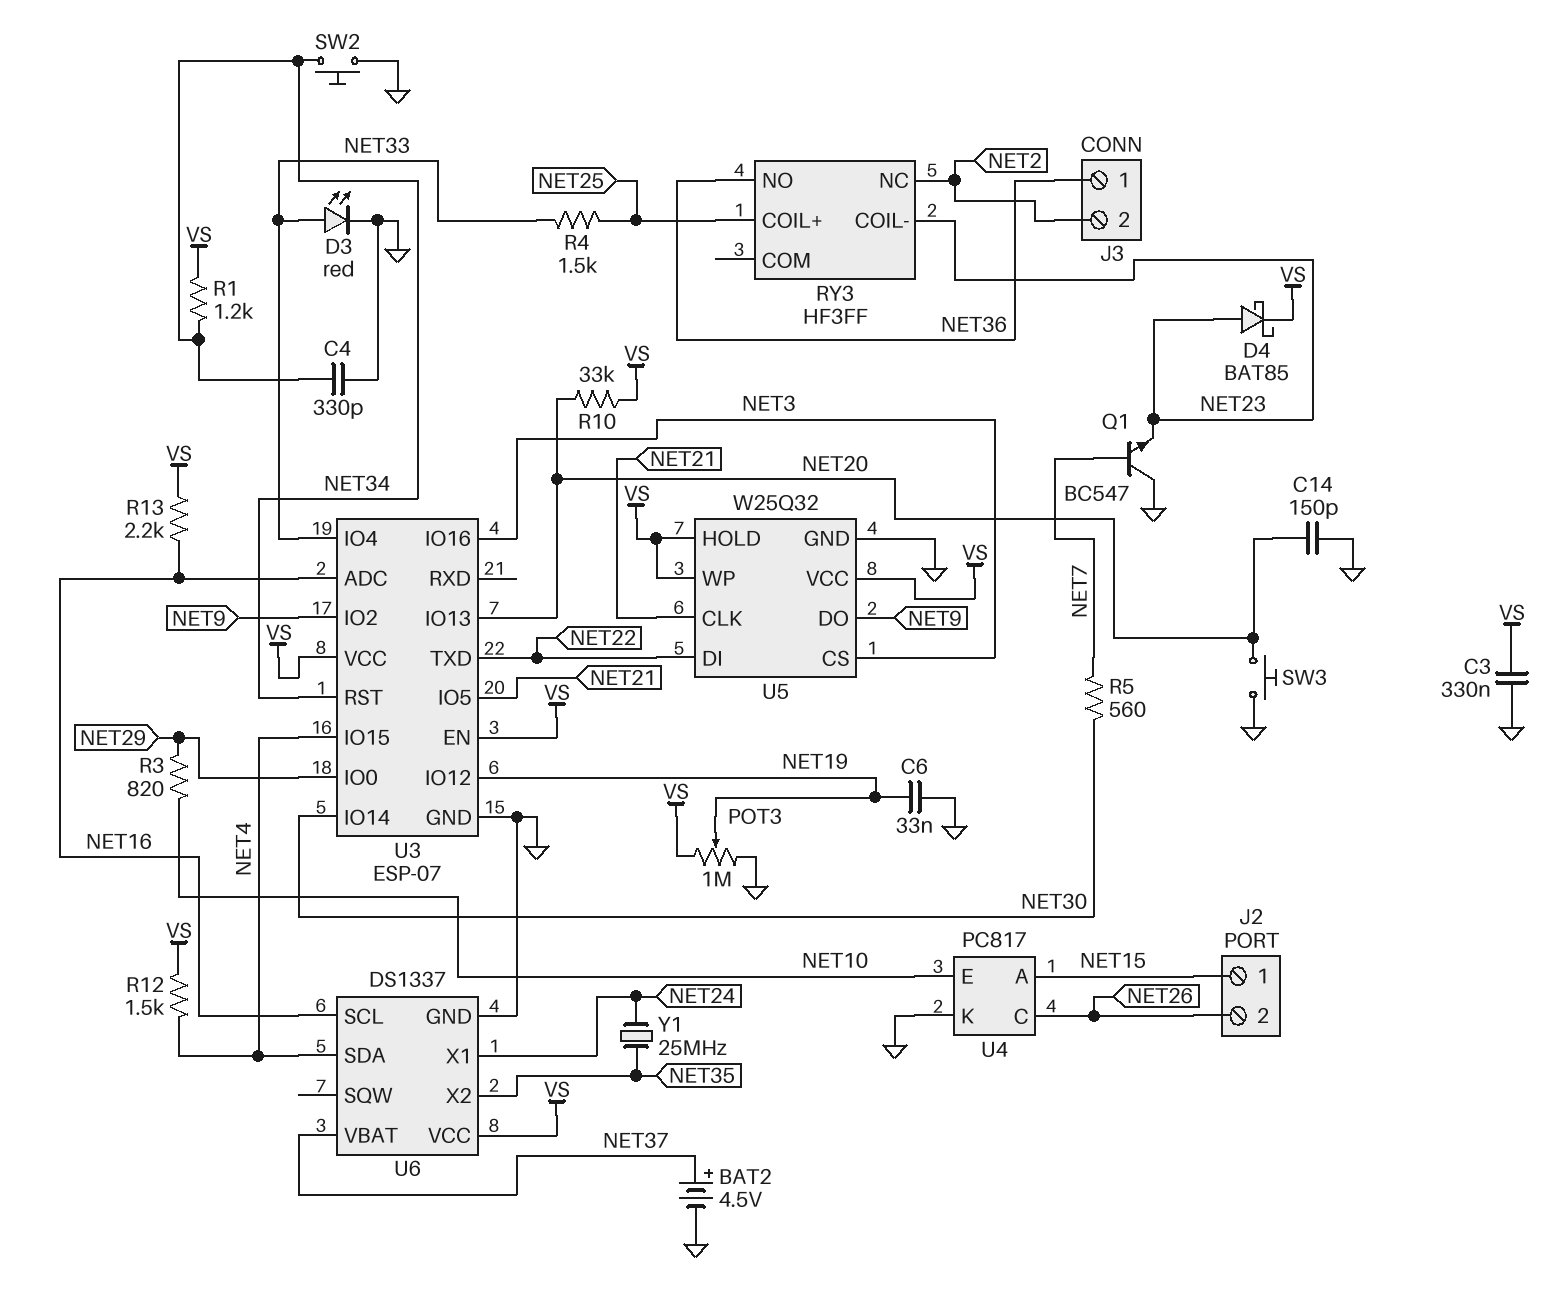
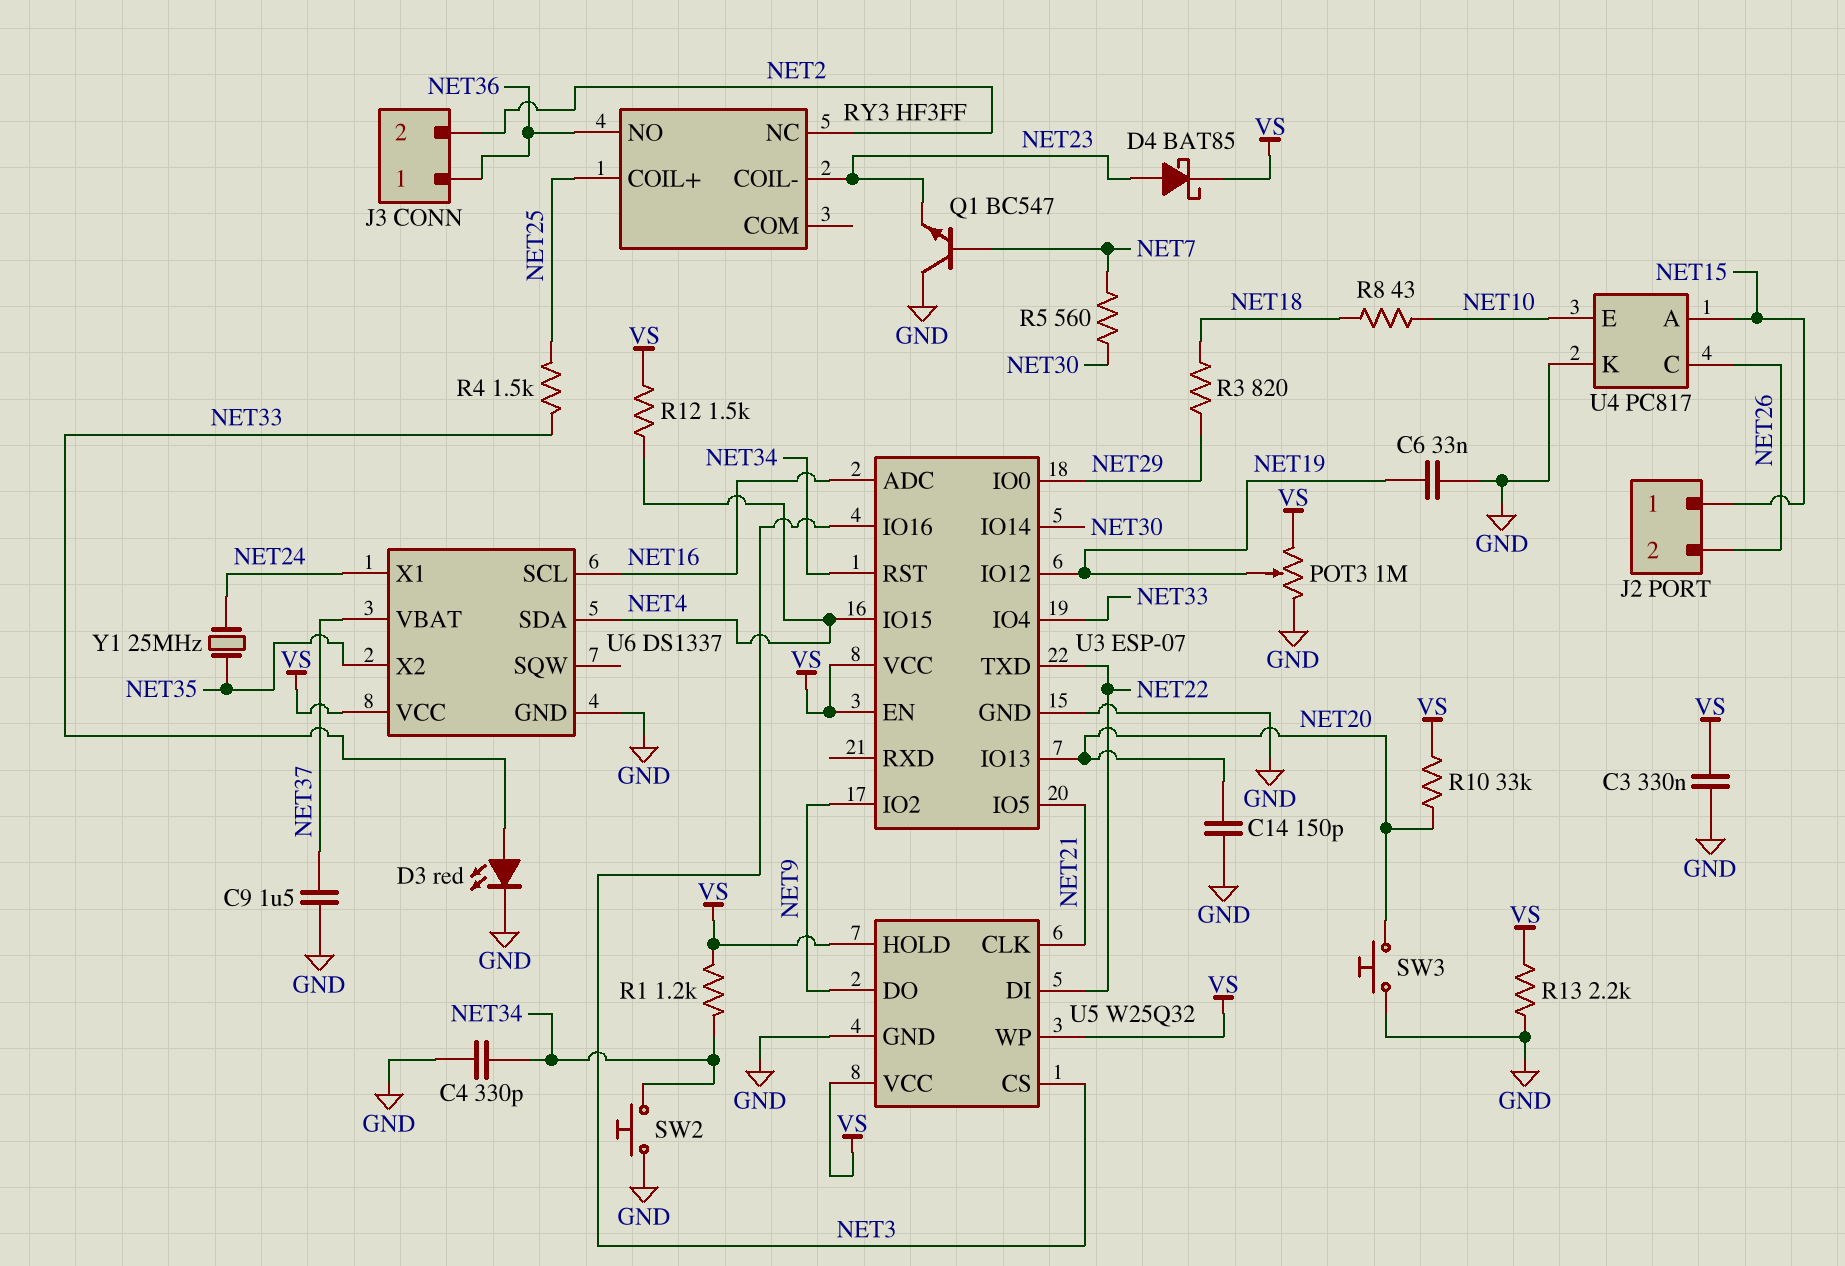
BAT2: 4.5V (plus NET37, minus GND) -> none
C9: none -> 1.5uF (GND, NET37)
R3: 820 (NET10, NET29) -> 820 (NET18, NET29)
R8: none -> 43 (NET10, NET18)
R13: 2.2k (NET16, VS) -> 2.2k (GND, VS)

